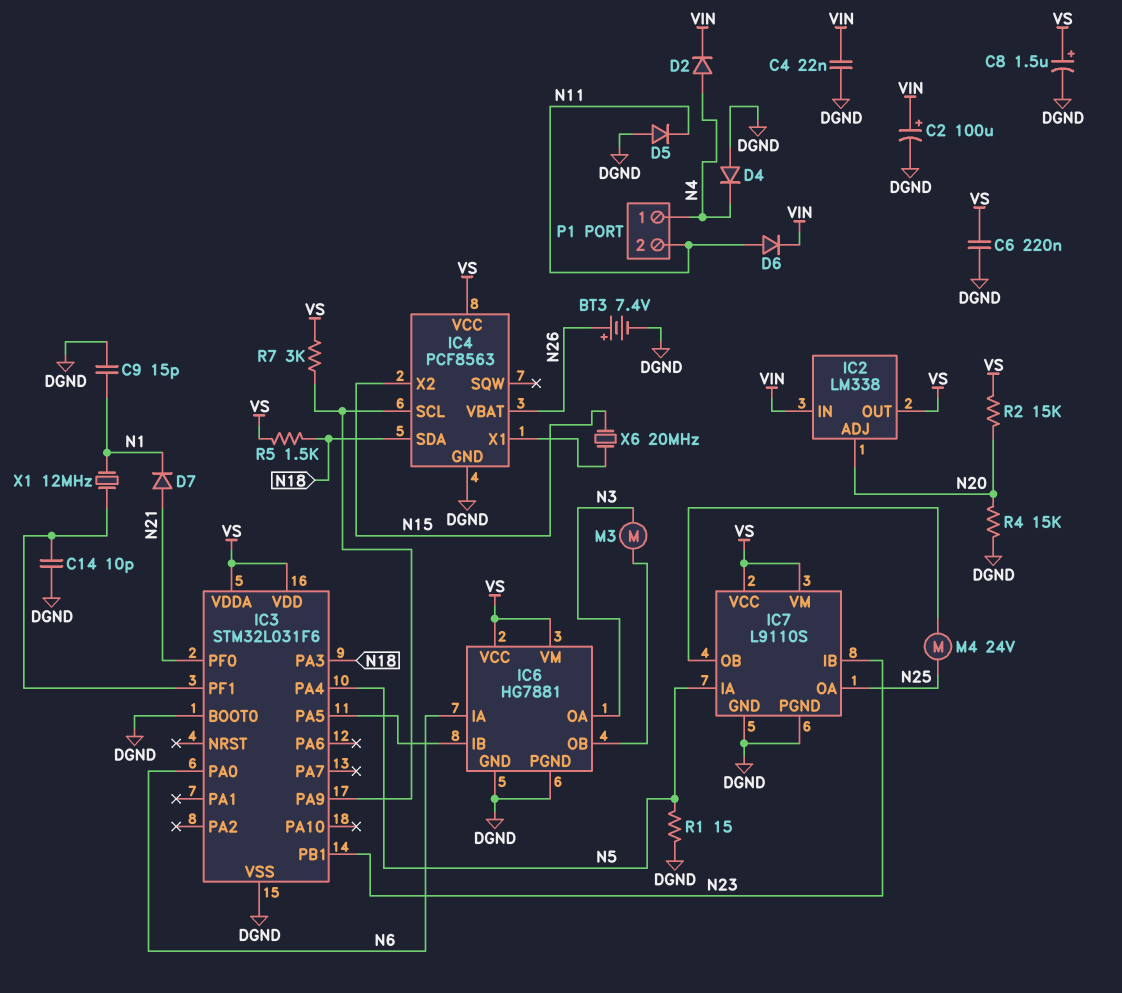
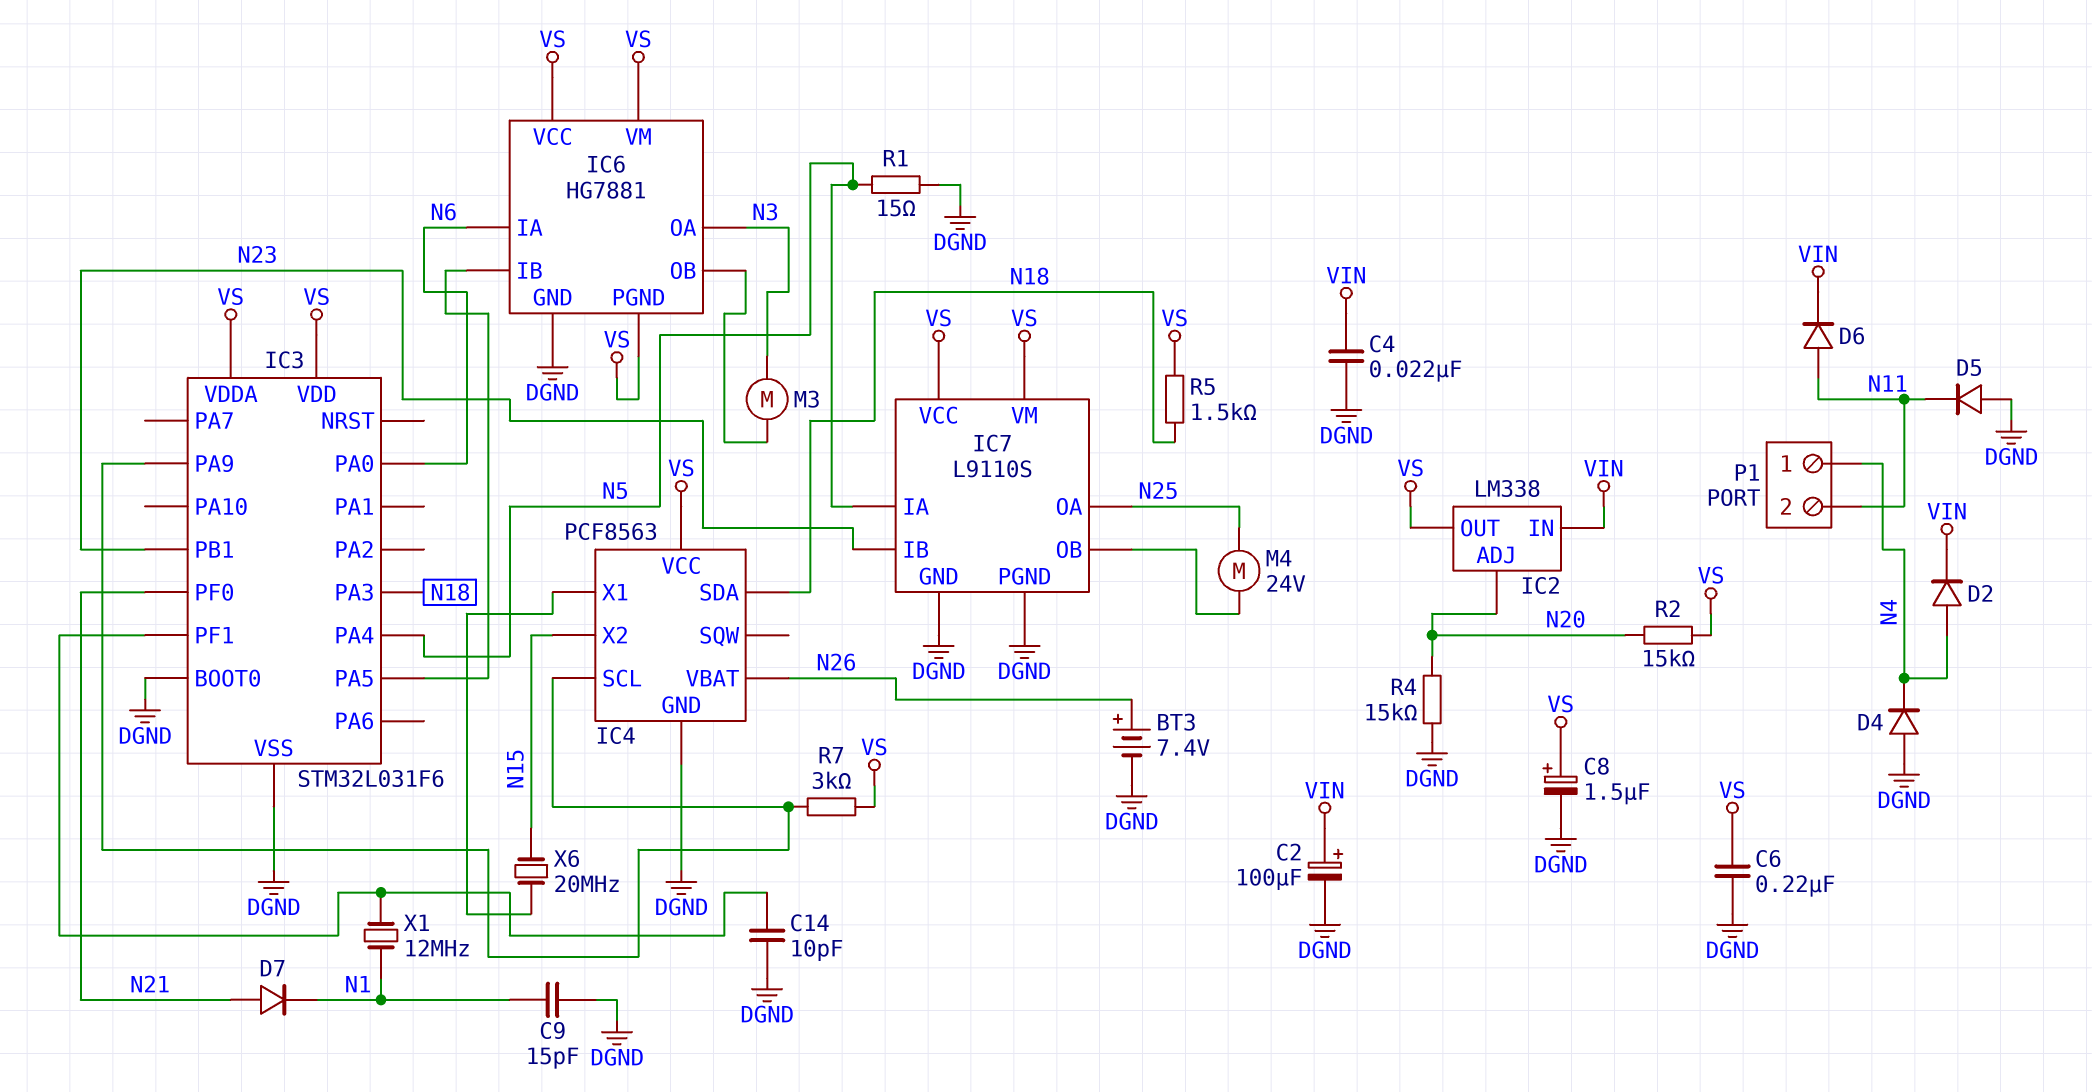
IC6 pin PGND: DGND -> VS

